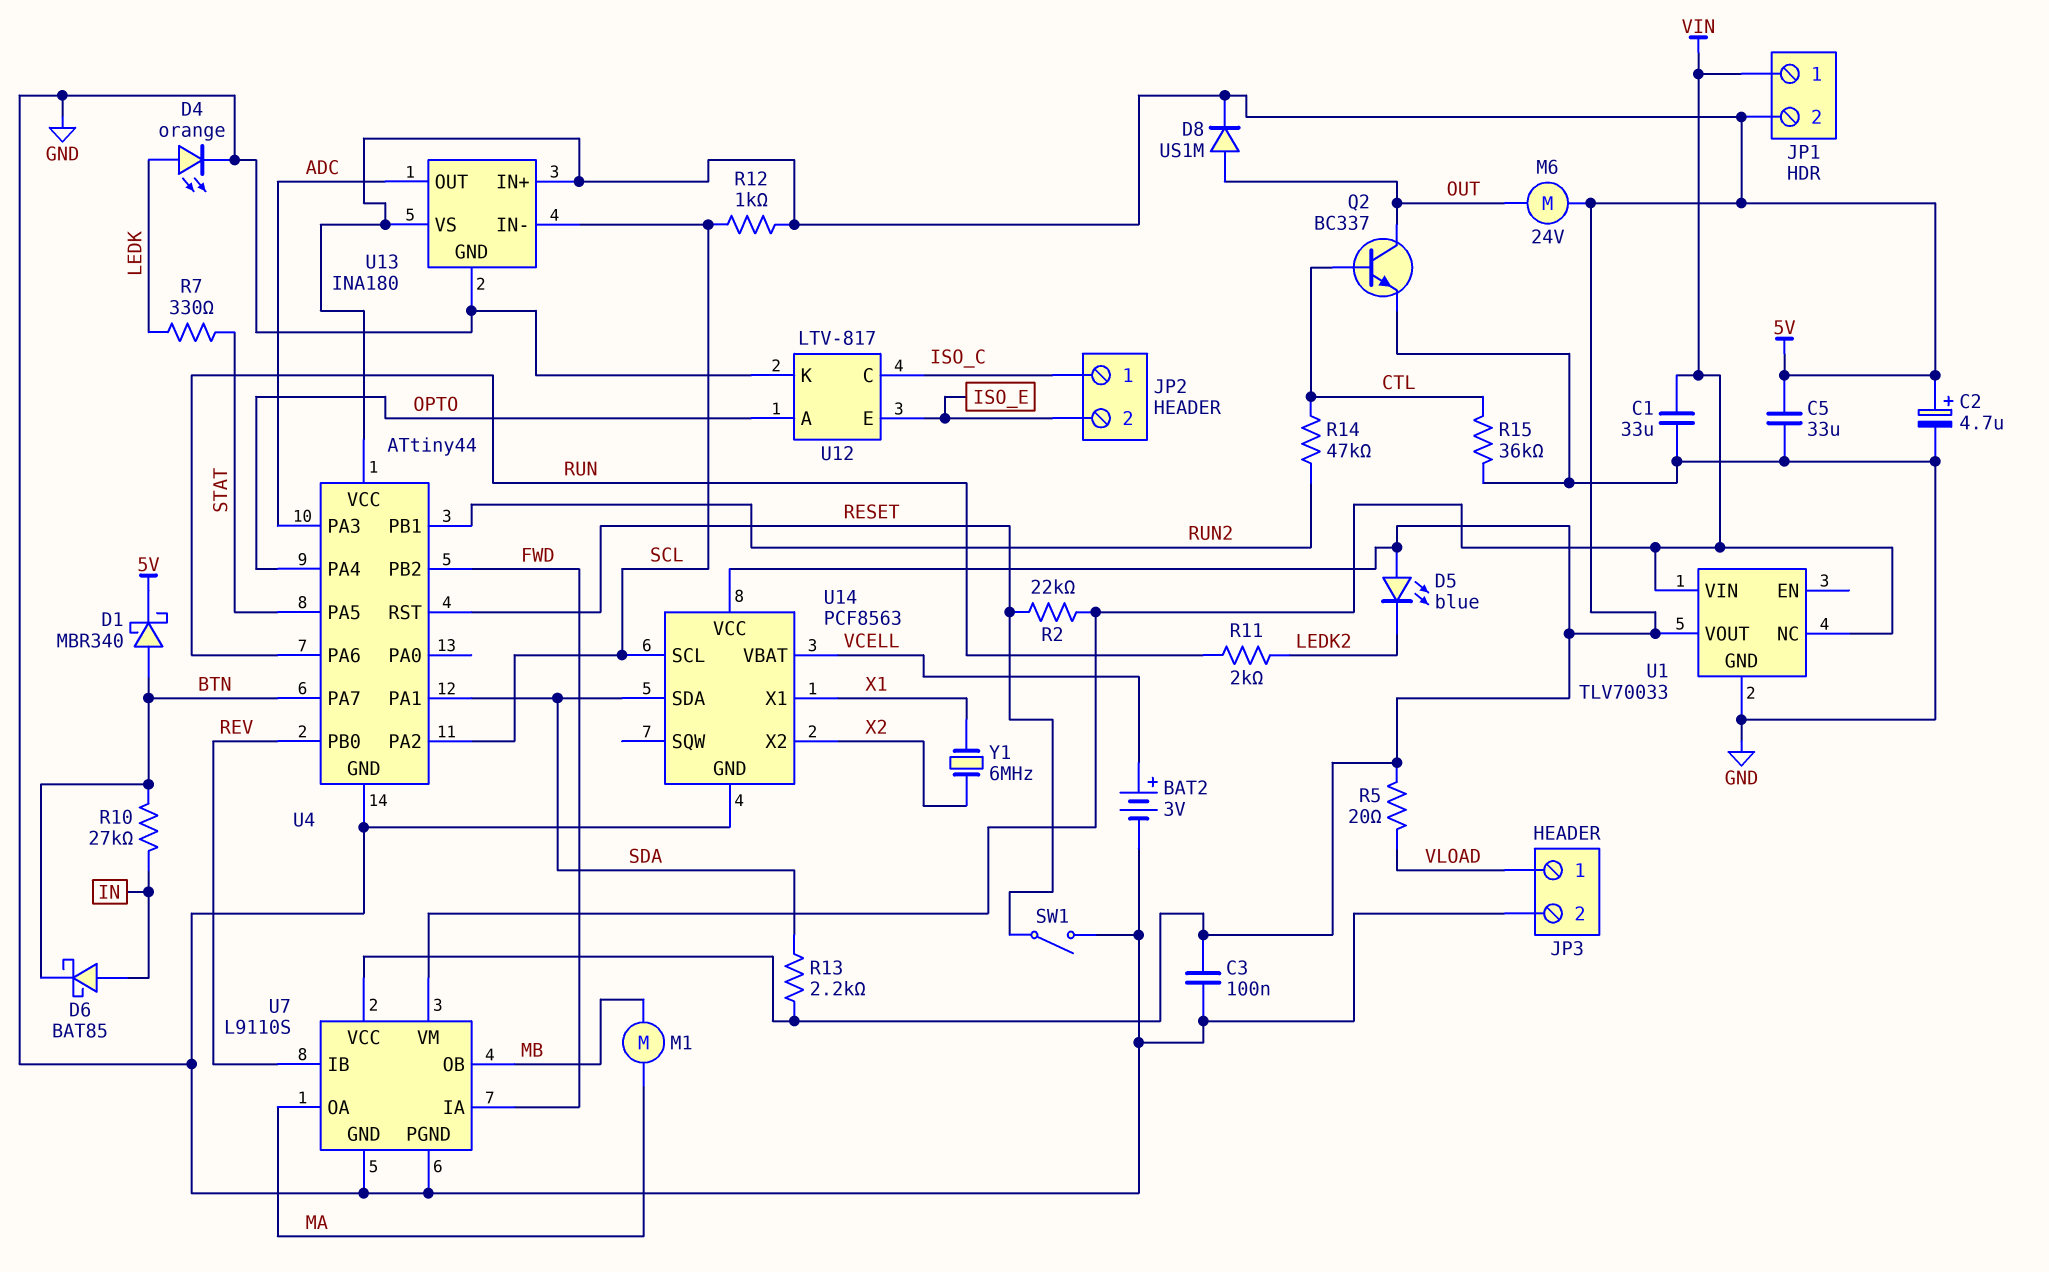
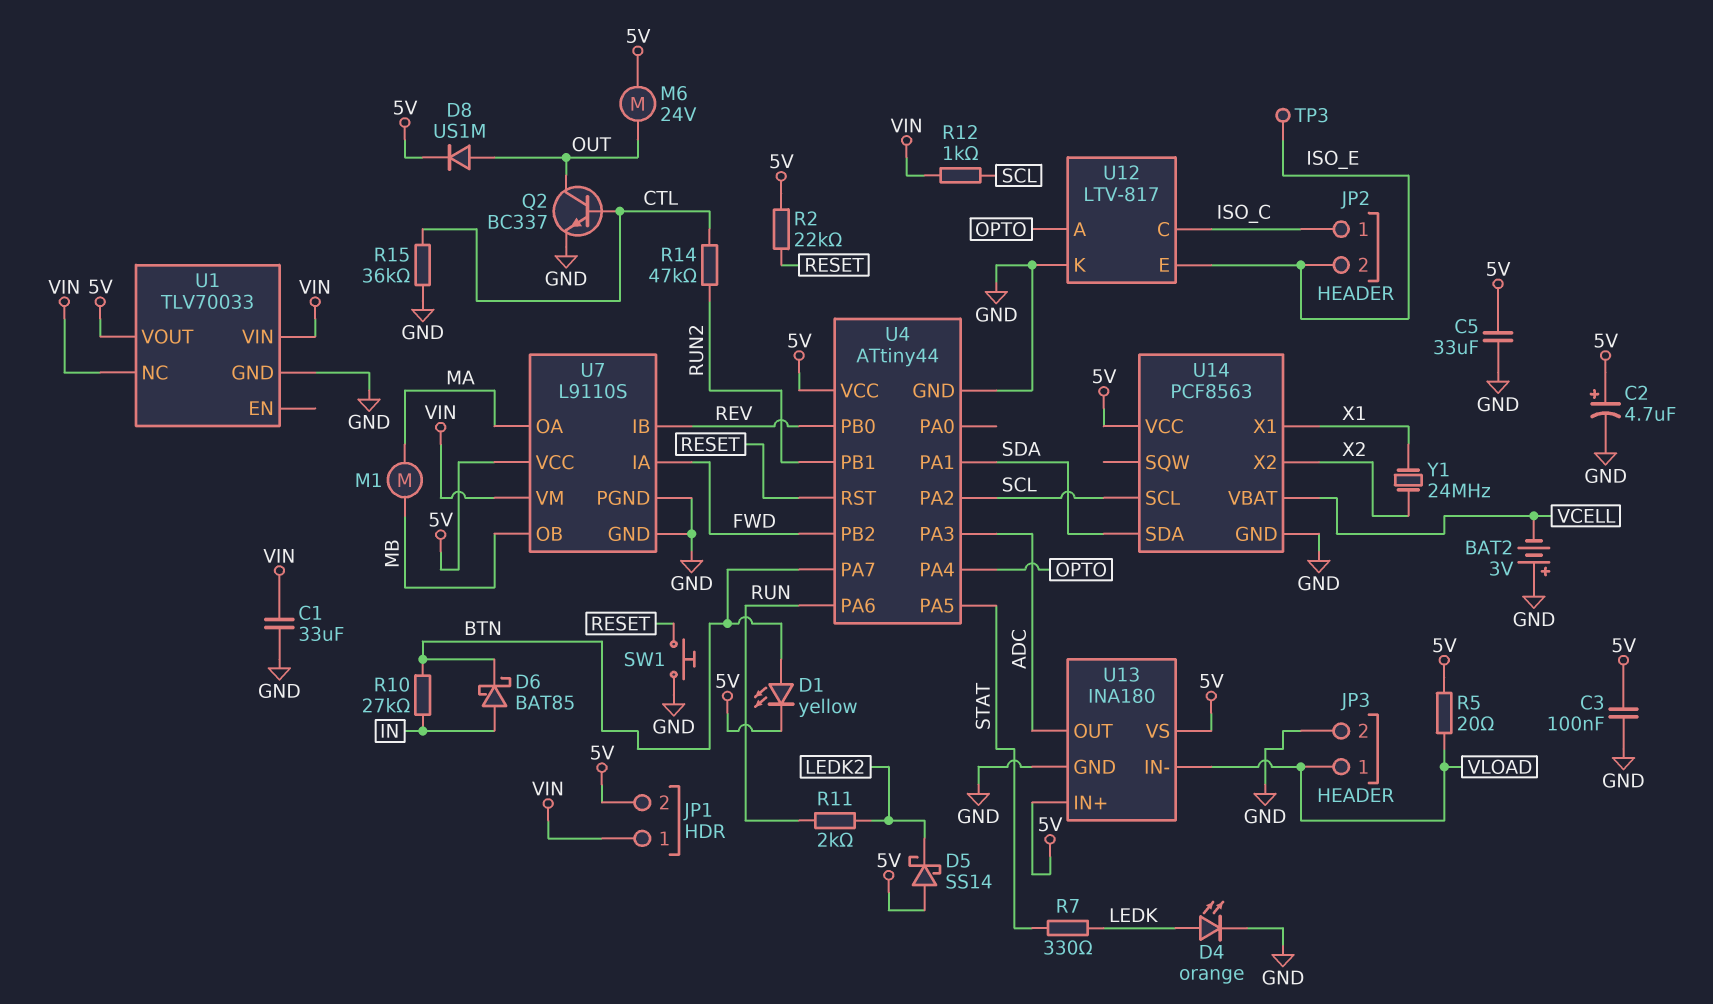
BAT2: 3V (plus VCELL, minus GND) -> 3V (plus GND, minus VCELL)
D1: schottky MBR340 (A BTN, K 5V) -> LED yellow (A BTN, K 5V)
D5: LED blue (A 5V, K LEDK2) -> schottky SS14 (A 5V, K LEDK2)
R2: 22k (RESET, VIN) -> 22k (5V, RESET)
R12: 1k (5V, SCL) -> 1k (SCL, VIN)
R13: 2.2k (5V, SDA) -> none
SW1: switch (GND, RESET) -> button (GND, RESET)
TP3: none -> test point (ISO_E)
U13 pin IN-: SCL -> VLOAD
Y1: 6MHz (X1, X2) -> 24MHz (X1, X2)

